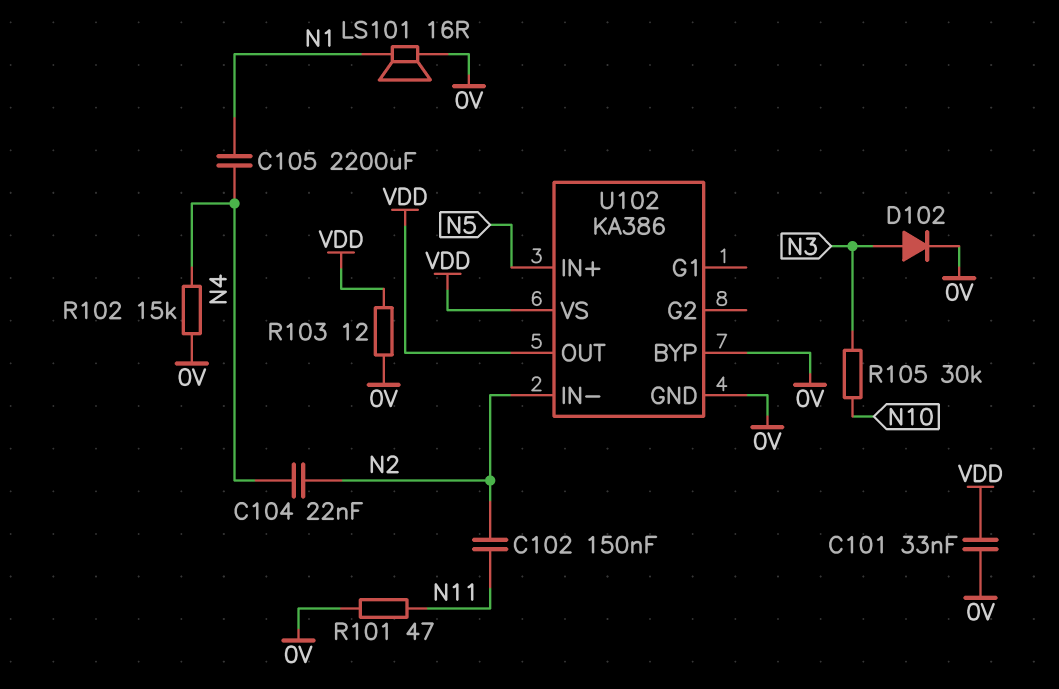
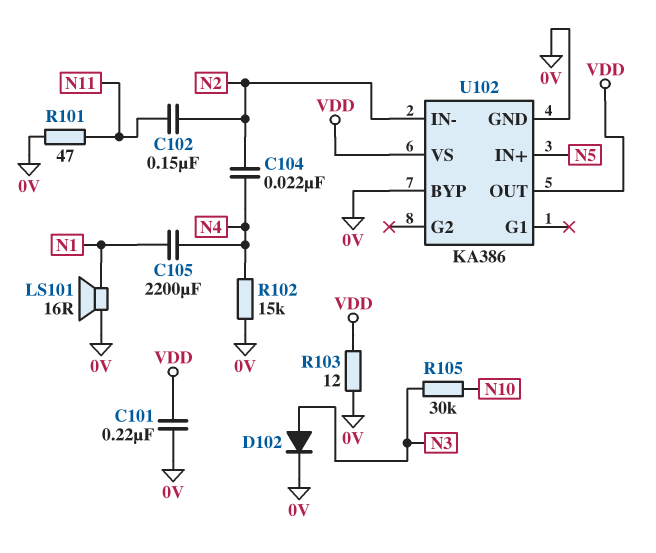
C101: 33nF (0V, VDD) -> 220nF (0V, VDD)

